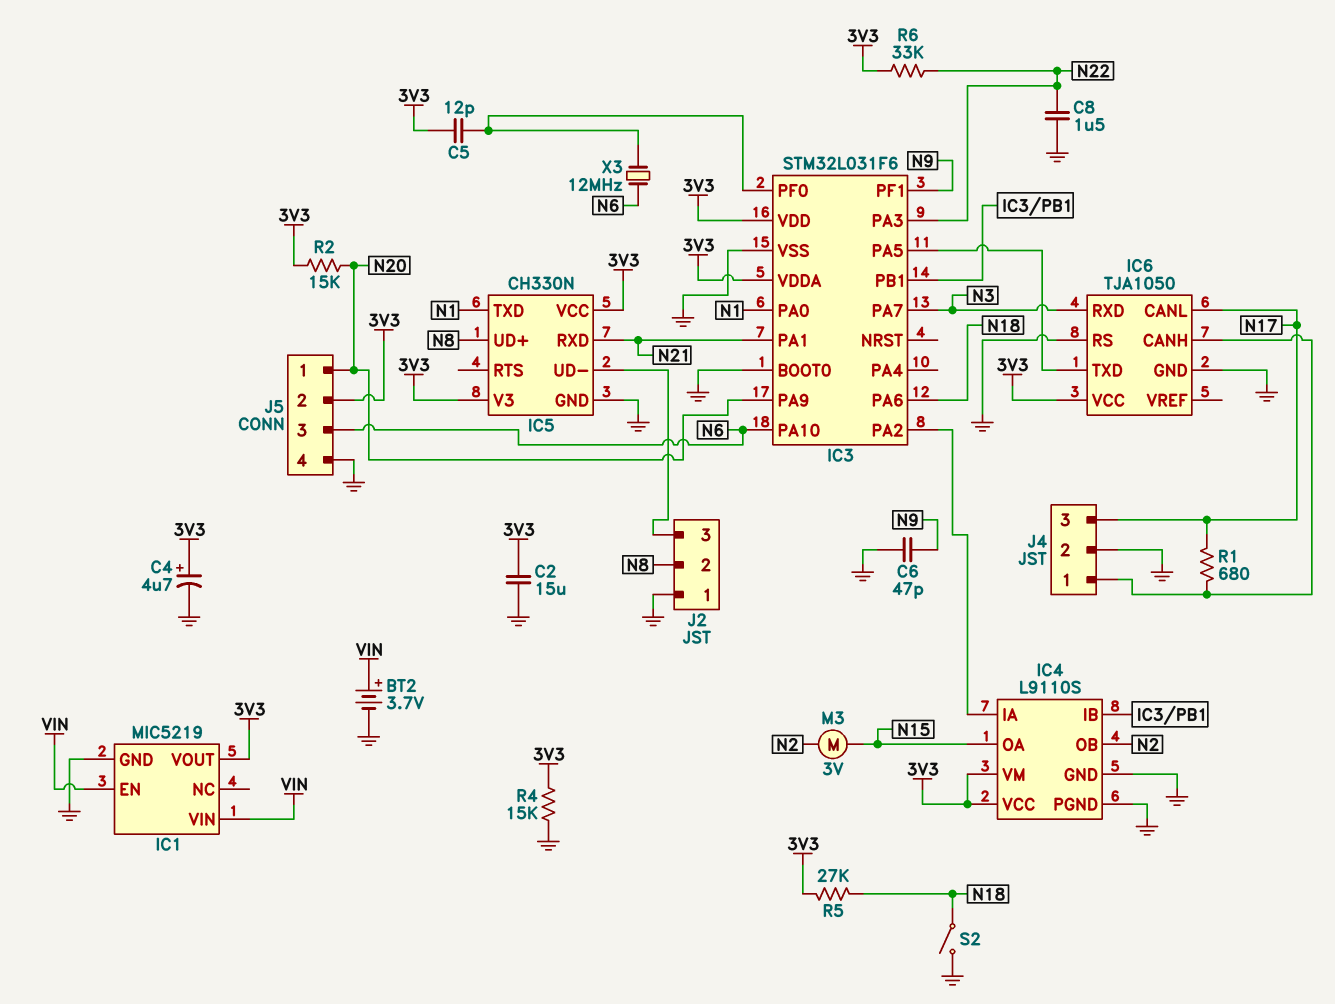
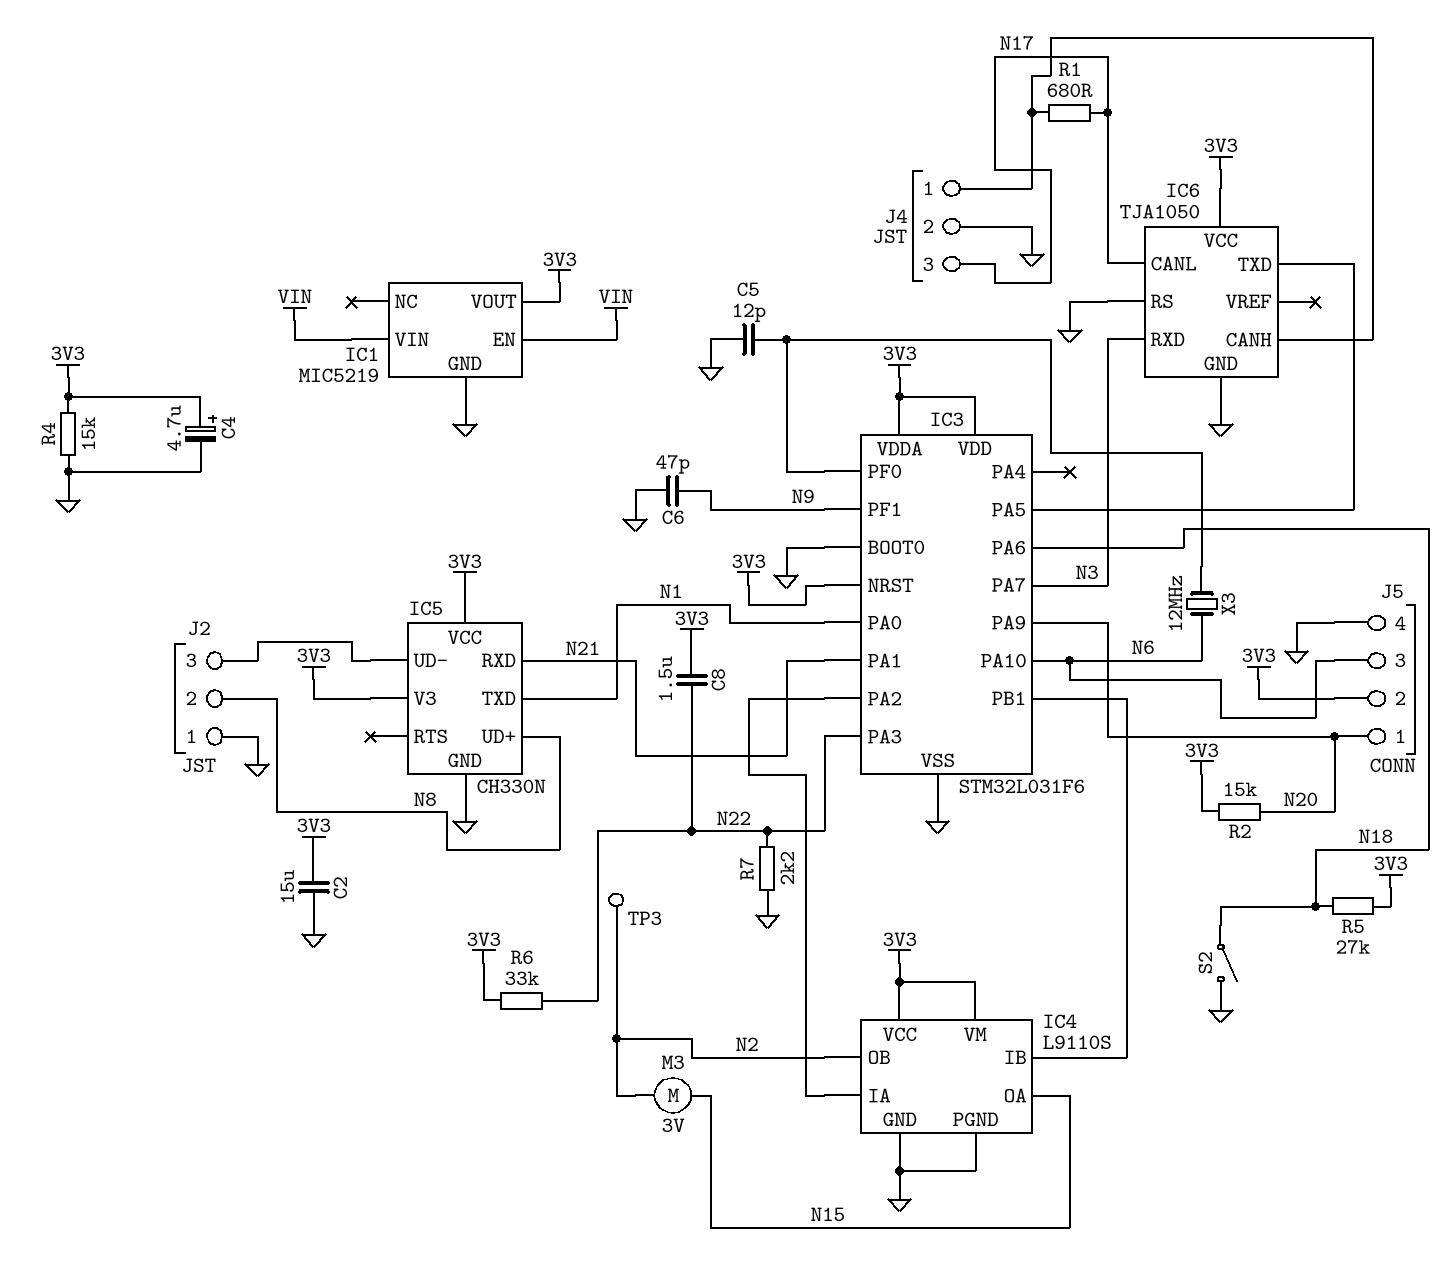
BT2: 3.7V (plus VIN, minus GND) -> none
C5: 12pF (3V3, IC3/PF0) -> 12pF (GND, IC3/PF0)
C8: 1.5uF (GND, N22) -> 1.5uF (3V3, N22)
IC3 pin NRST: none -> 3V3
R7: none -> 2.2k (GND, N22)
TP3: none -> test point (N2)

